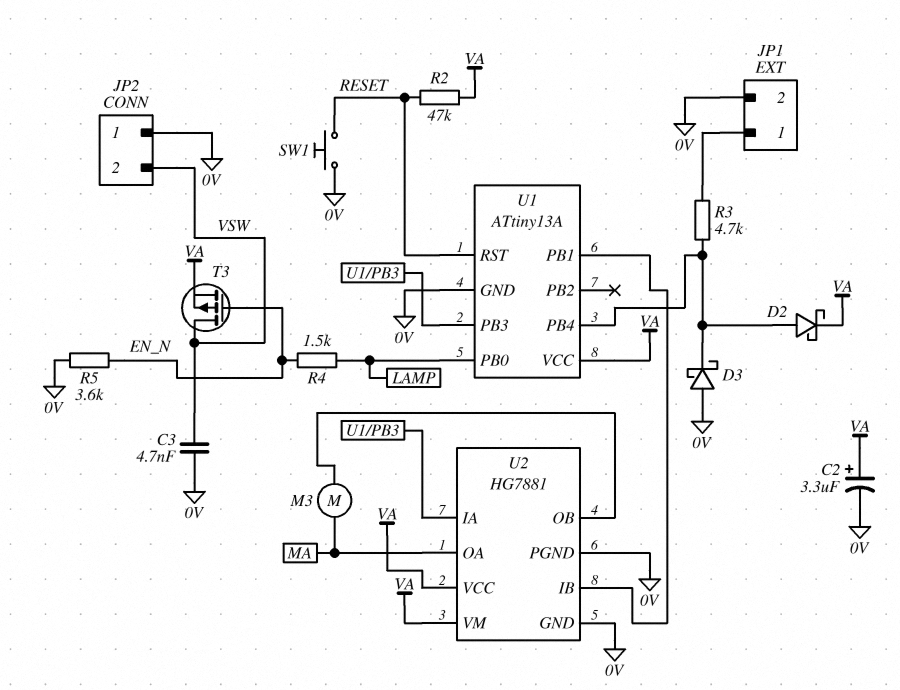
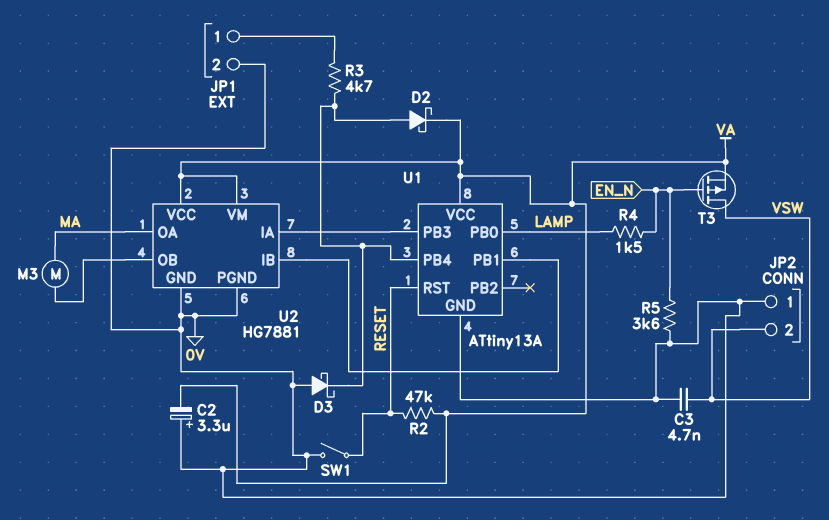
C2: 3.3uF (plus VA, minus 0V) -> 3.3uF (plus 0V, minus VA)
SW1: button (0V, RESET) -> switch (0V, RESET)

